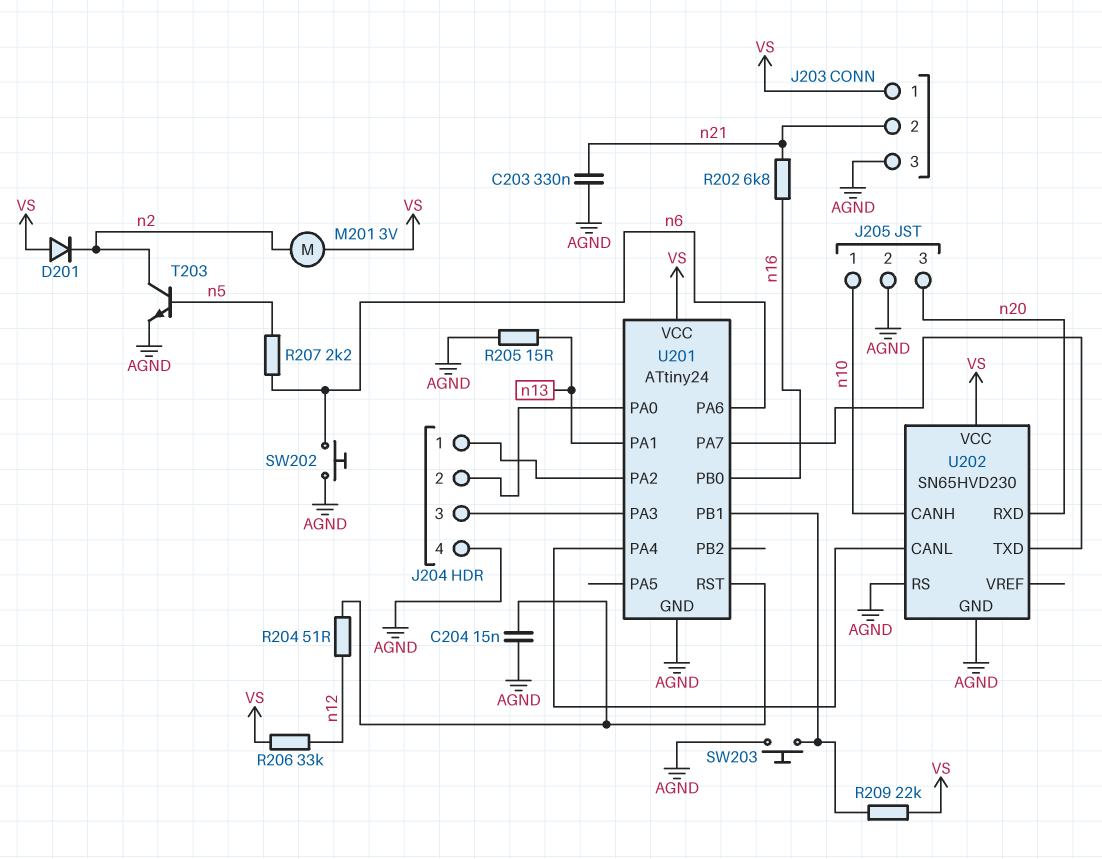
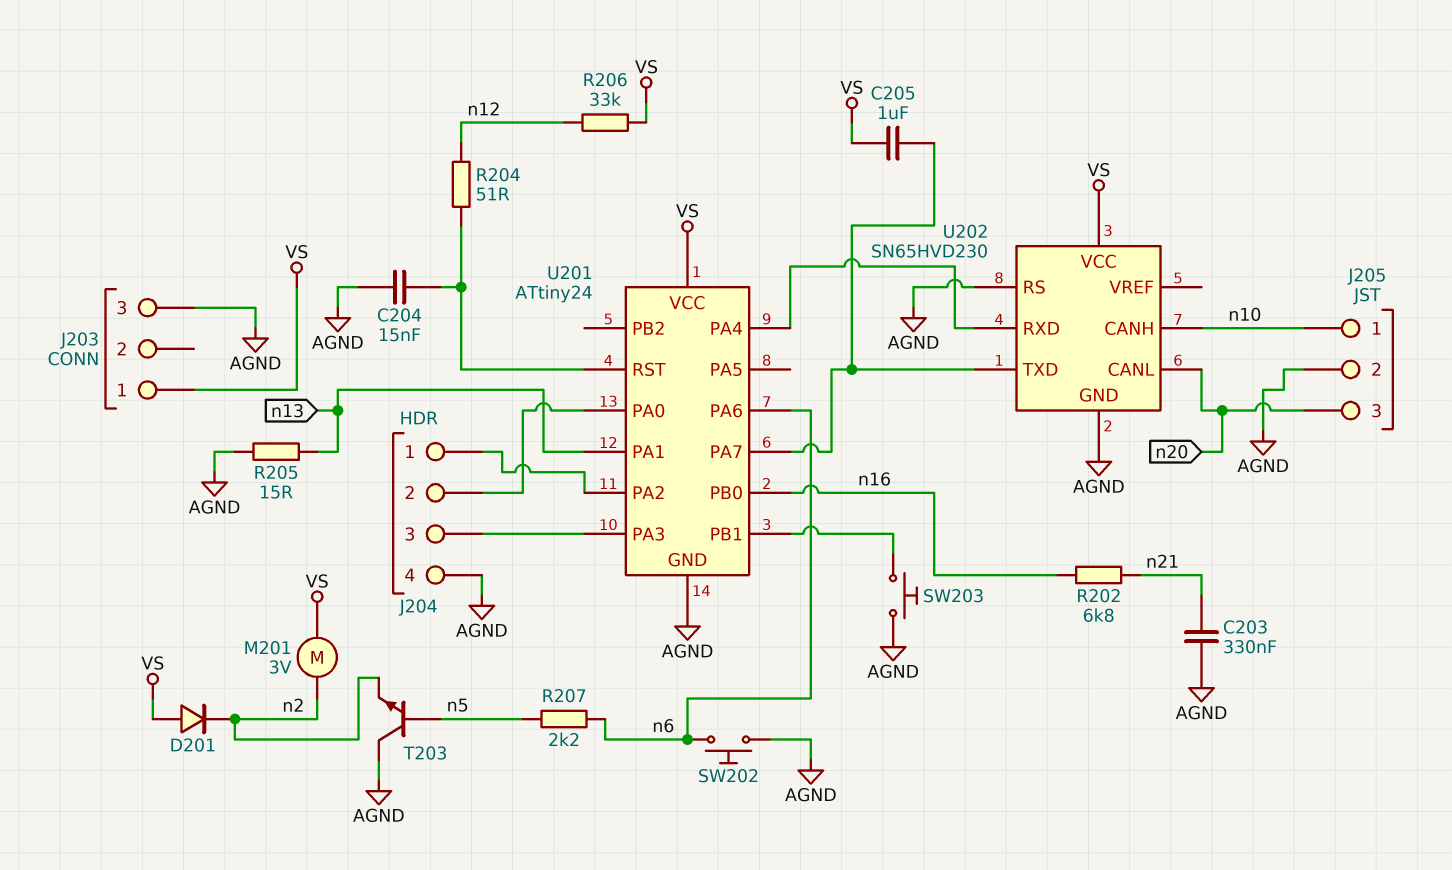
C205: none -> 1uF (U201/PA7, VS)
J203 pin 2: n21 -> none
R209: 22k (U201/PB1, VS) -> none
T203: NPN (B n5, C n2, E AGND) -> NPN (B n5, C AGND, E n2)
U202 pin CANL: U201/PA4 -> n20
U202 pin RXD: n20 -> U201/PA4

